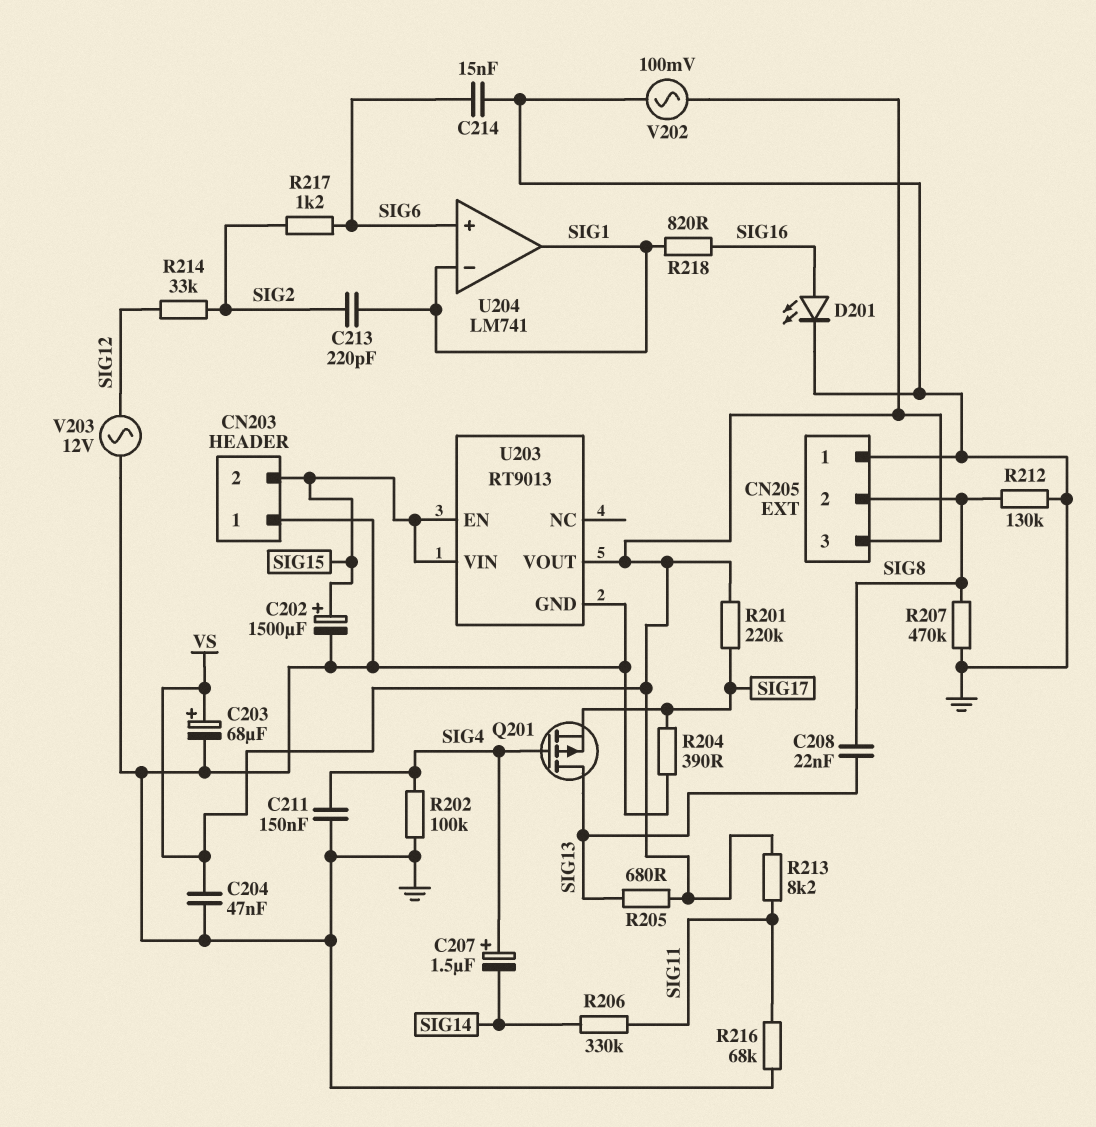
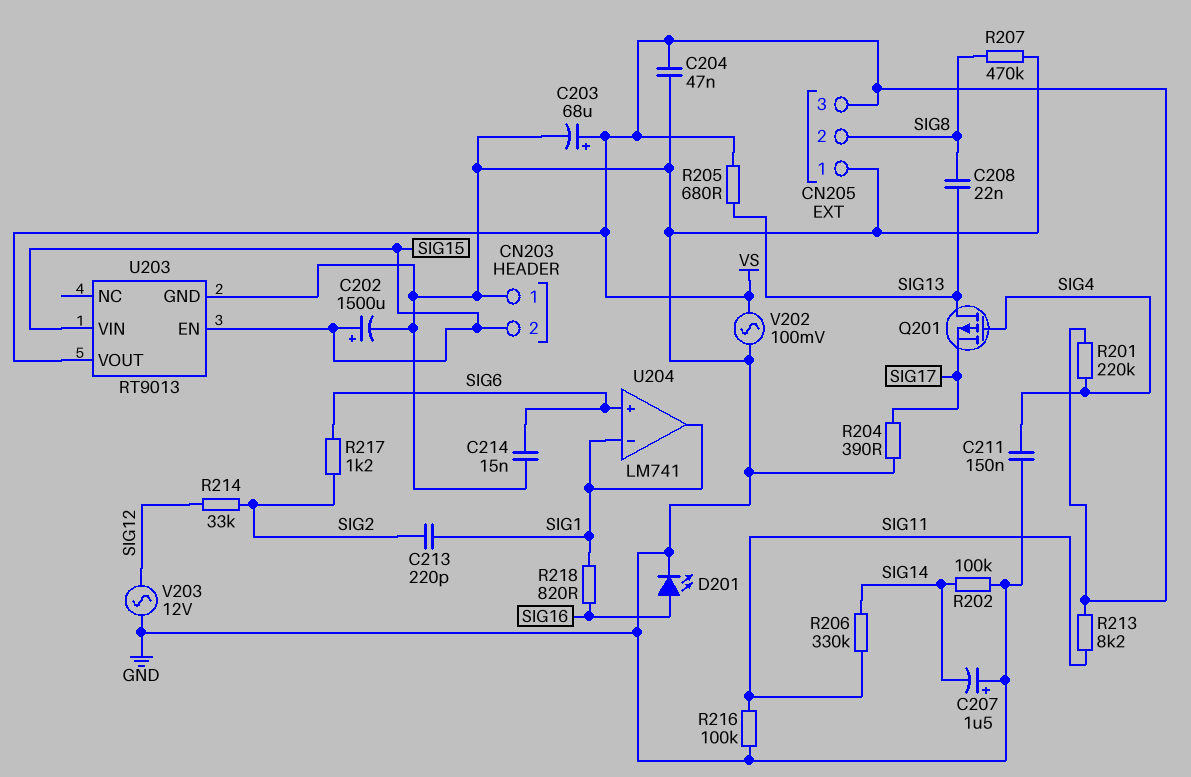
C207: 1.5uF (plus SIG4, minus SIG14) -> 1.5uF (plus GND, minus SIG14)
R201: 220k (SIG17, VS) -> 220k (SIG4, VS)
R202: 100k (GND, SIG4) -> 100k (GND, SIG14)
R212: 130k (GND, SIG8) -> none
R216: 68k (GND, SIG11) -> 100k (GND, SIG11)

